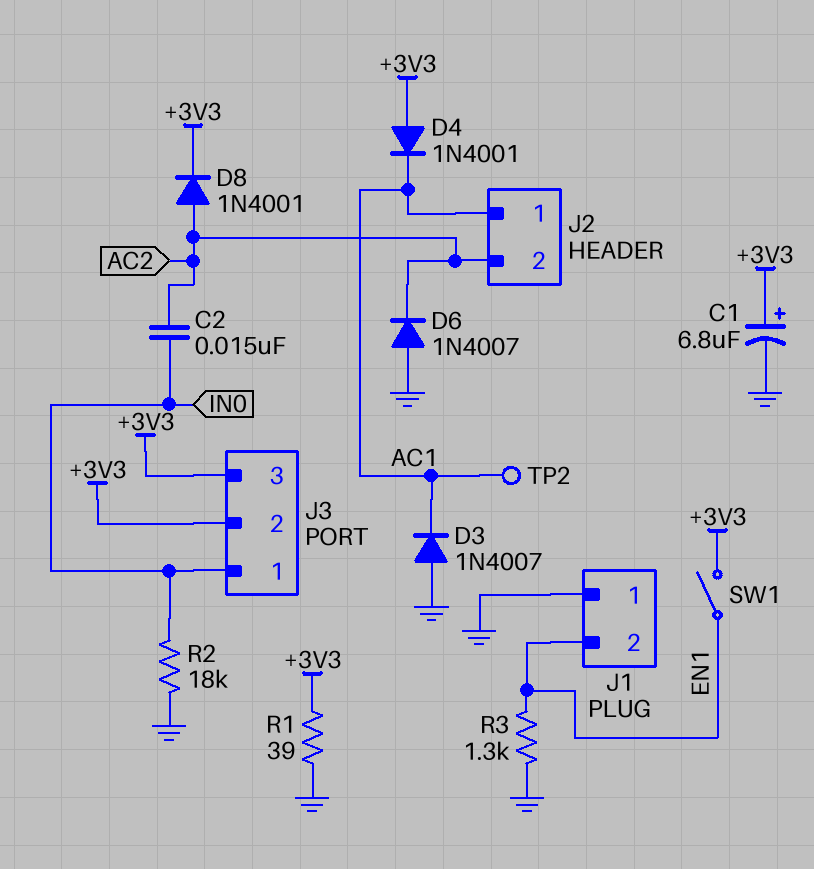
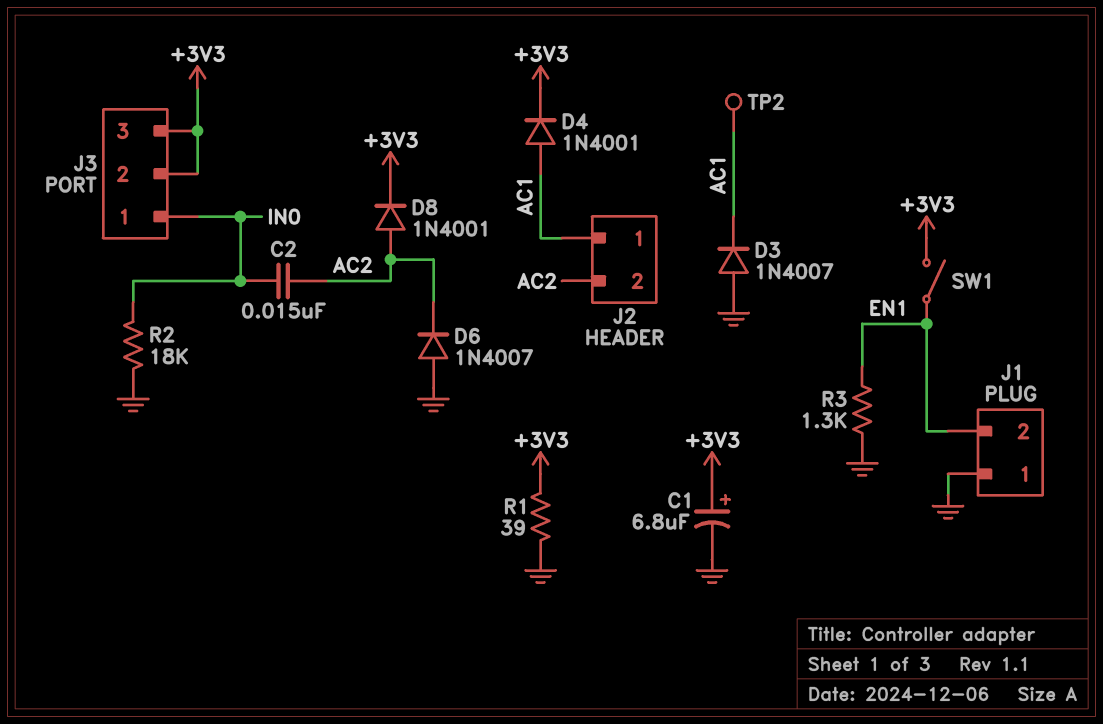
D4: diode 1N4001 (A +3V3, K AC1) -> diode 1N4001 (A AC1, K +3V3)

